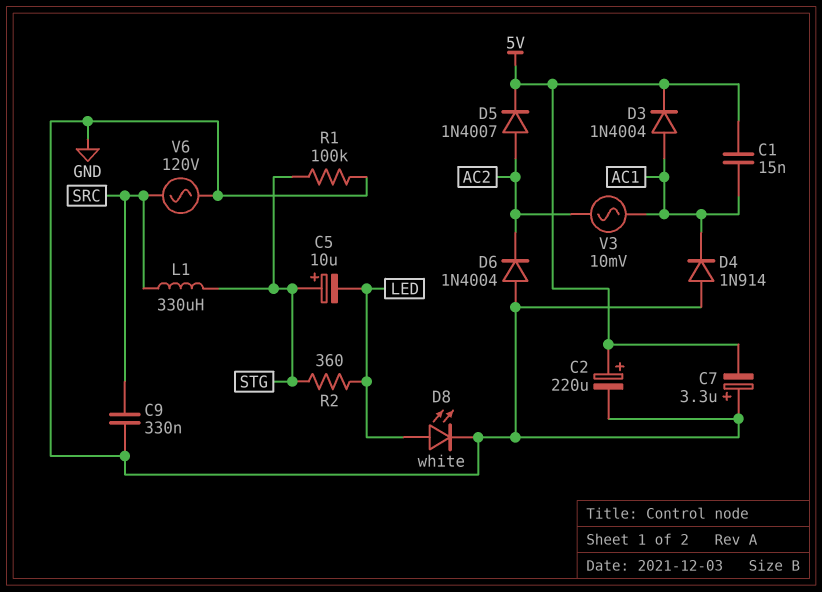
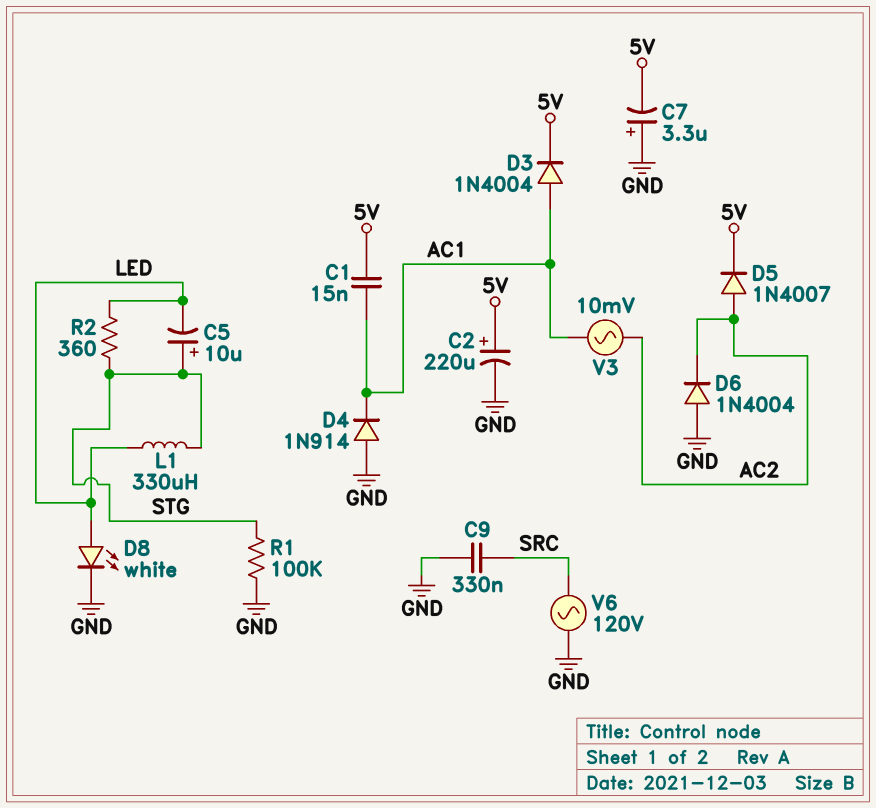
L1: 330uH (SRC, STG) -> 330uH (LED, STG)

